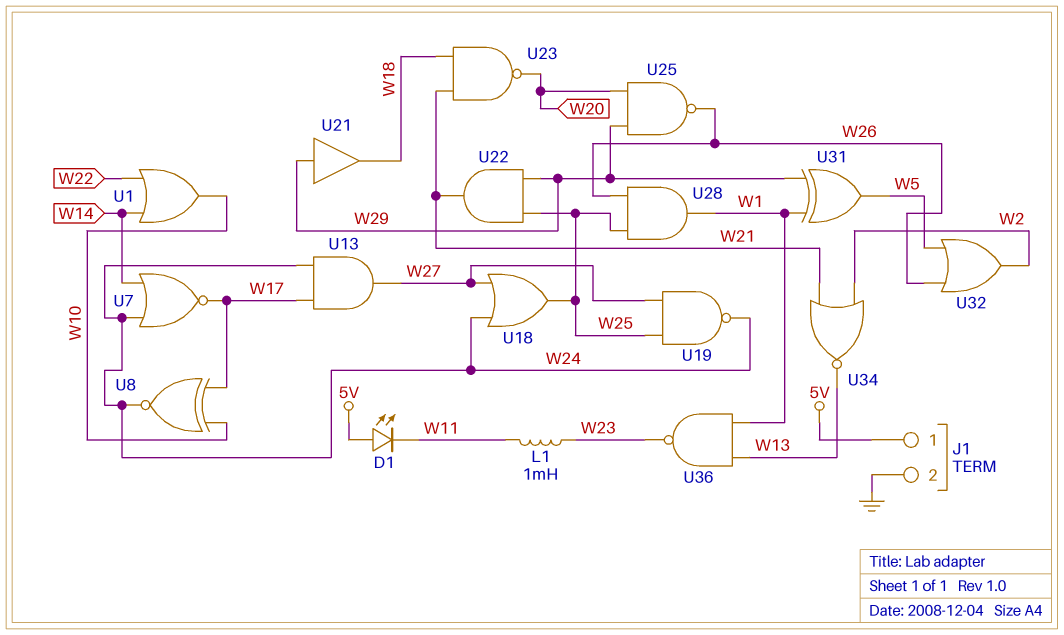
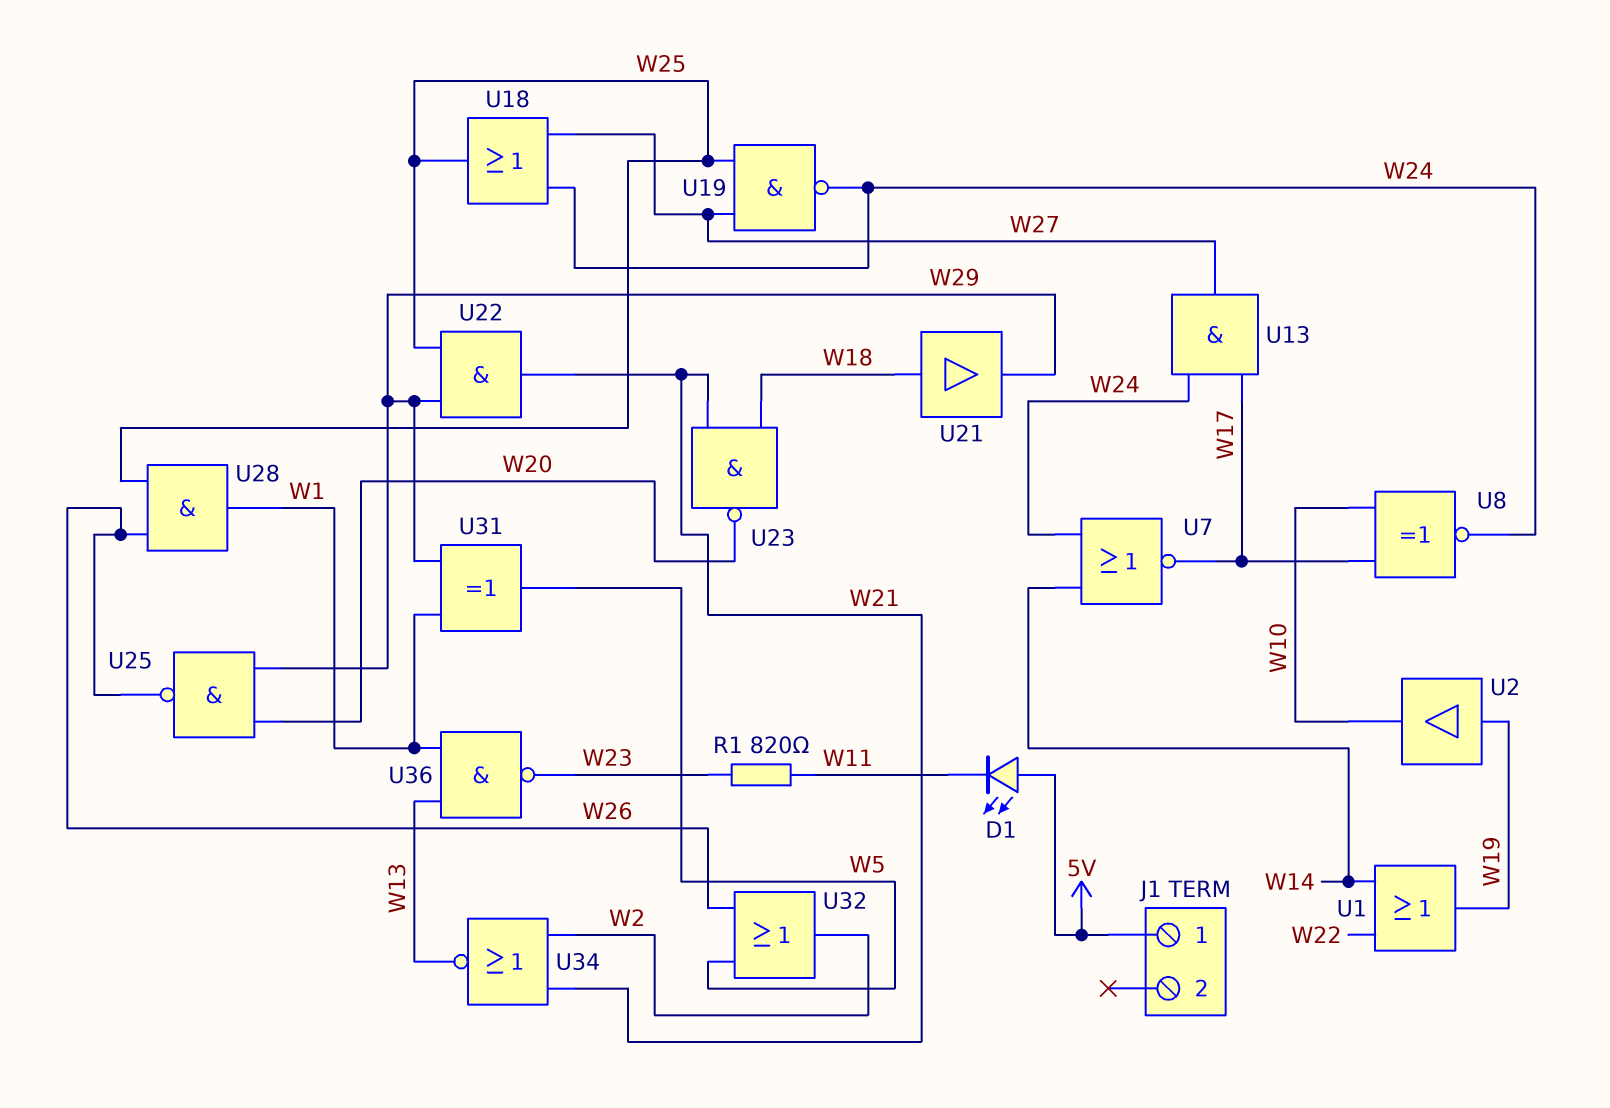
J1 pin 2: GND -> none
L1: 1mH (W11, W23) -> none
R1: none -> 820 (W11, W23)
U1: OR (in W14, in W22, out W10) -> OR (in W14, in W22, out W19)
U2: none -> buffer (in W19, out W10)
U21: buffer (in W29, out W18) -> buffer (in W18, out W29)

